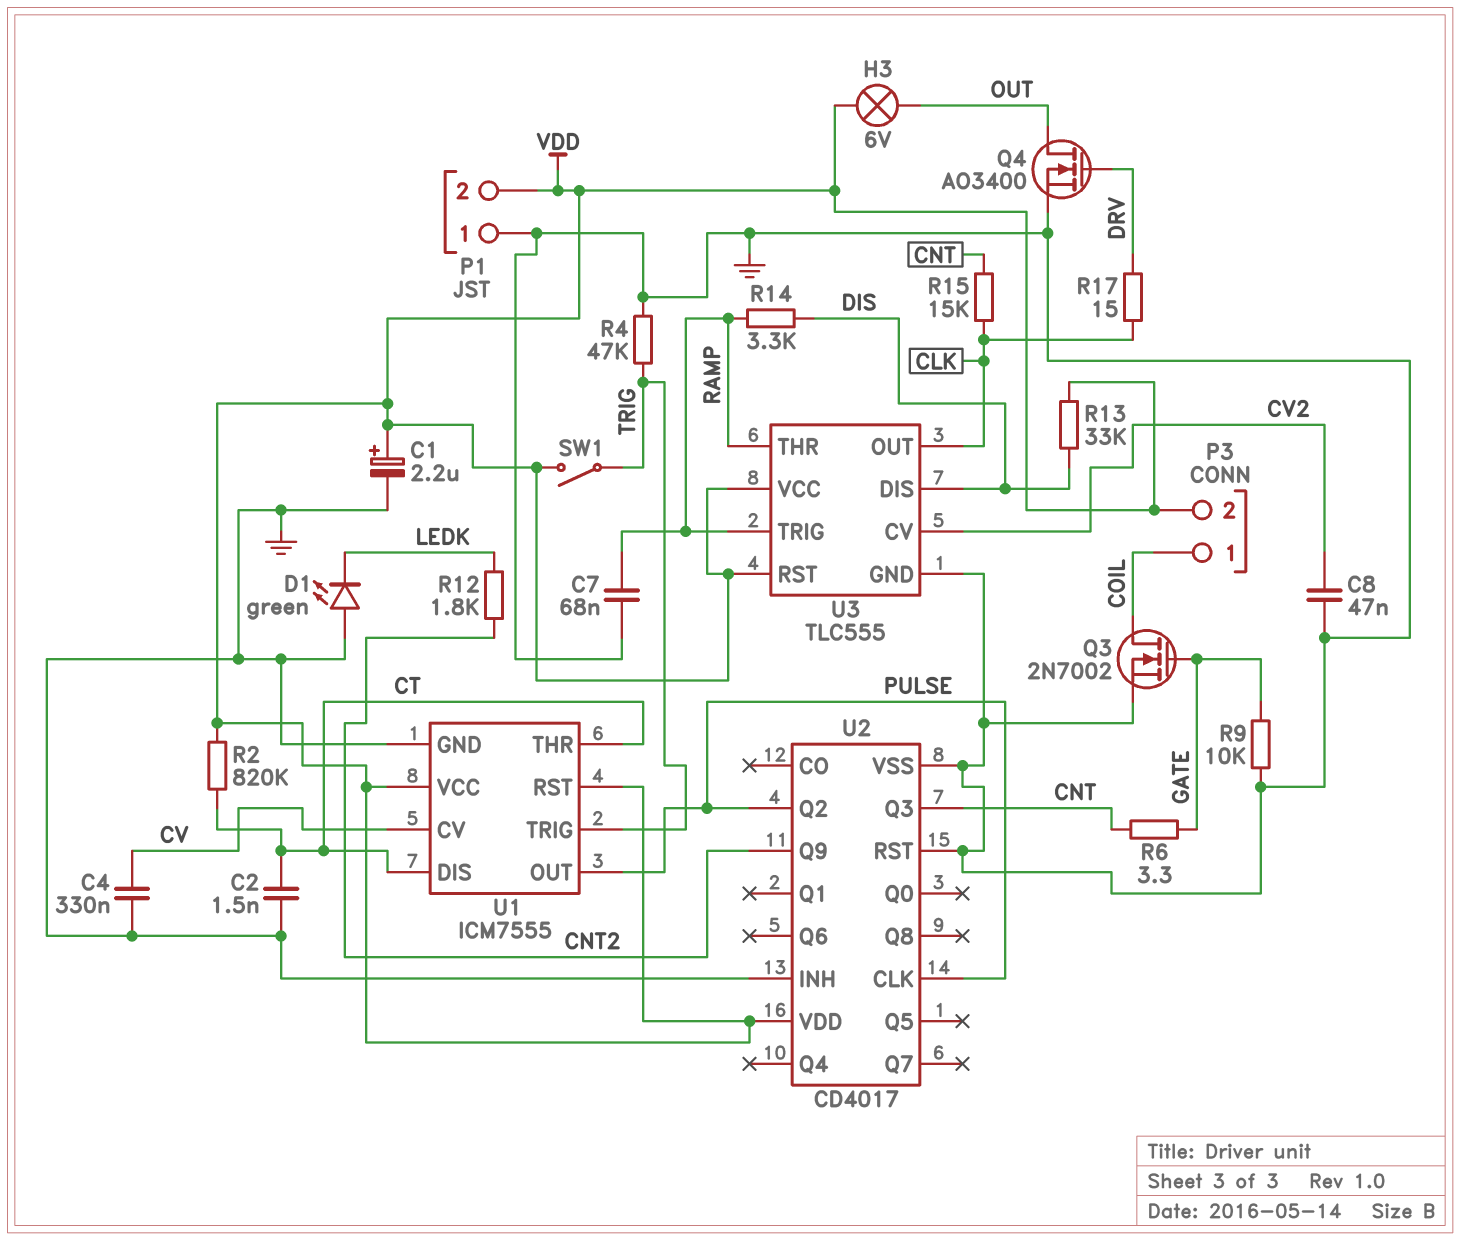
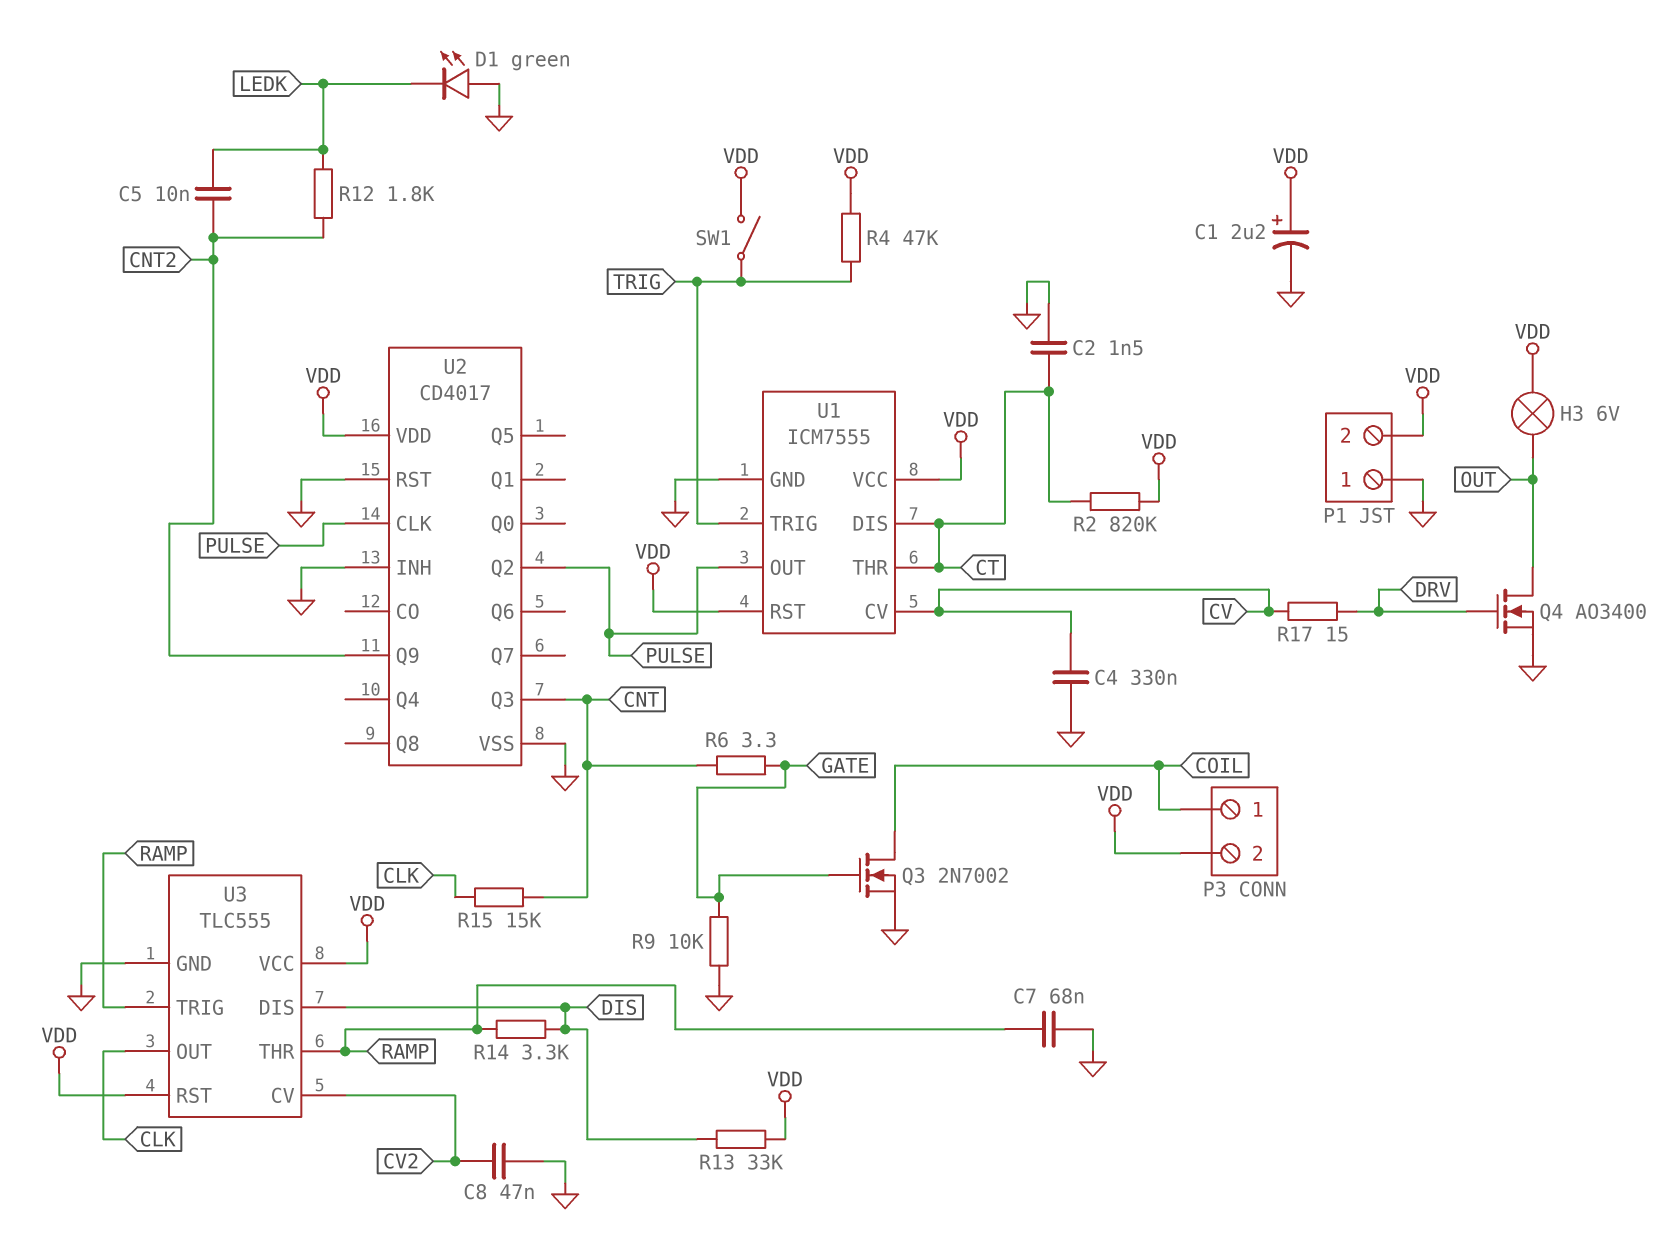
C5: none -> 10nF (CNT2, LEDK)
R4: 47k (GND, TRIG) -> 47k (TRIG, VDD)
R17: 15 (CLK, DRV) -> 15 (CV, DRV)

